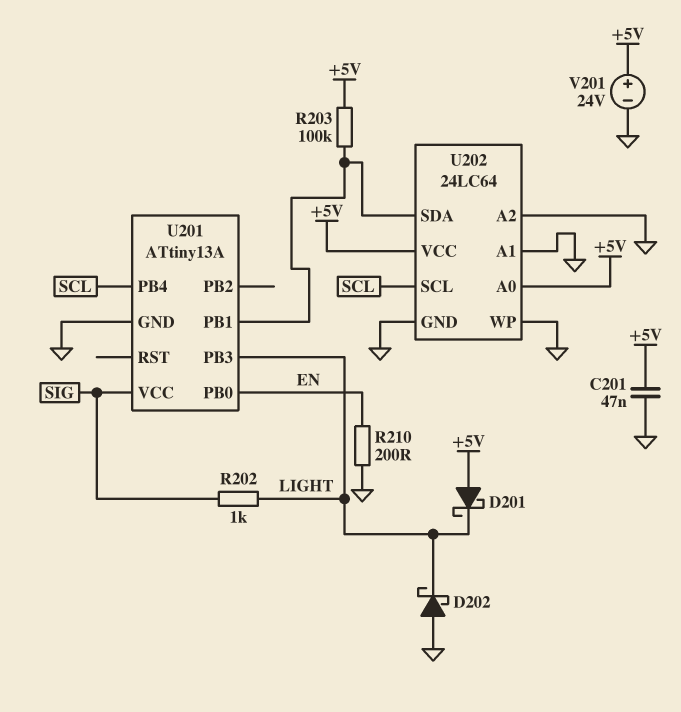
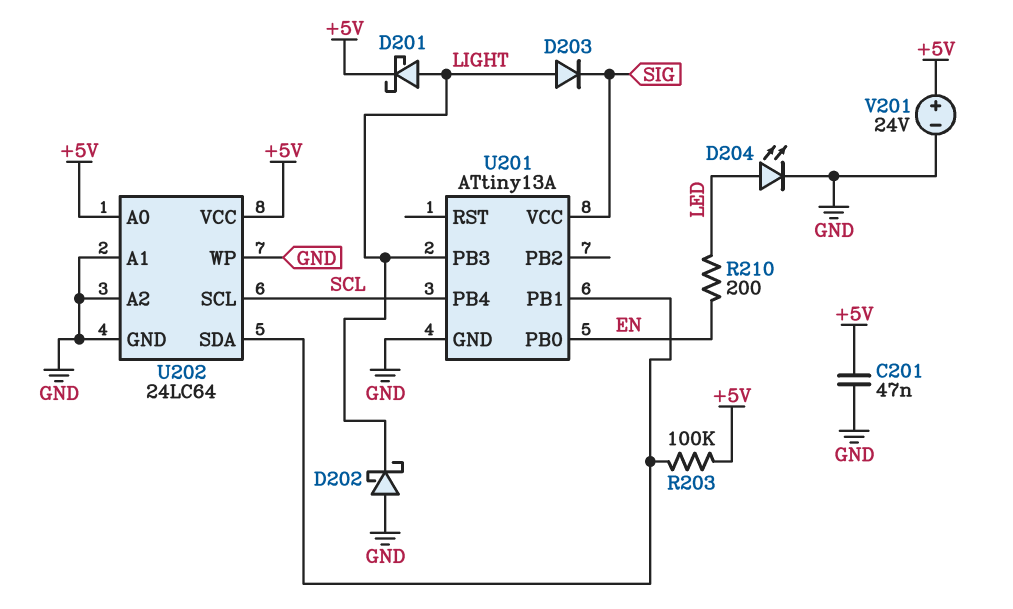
D201: schottky (A +5V, K LIGHT) -> schottky (A LIGHT, K +5V)
D203: none -> diode (A LIGHT, K SIG)
D204: none -> LED (A LED, K GND)
R202: 1k (LIGHT, SIG) -> none
R210: 200 (EN, GND) -> 200 (EN, LED)

